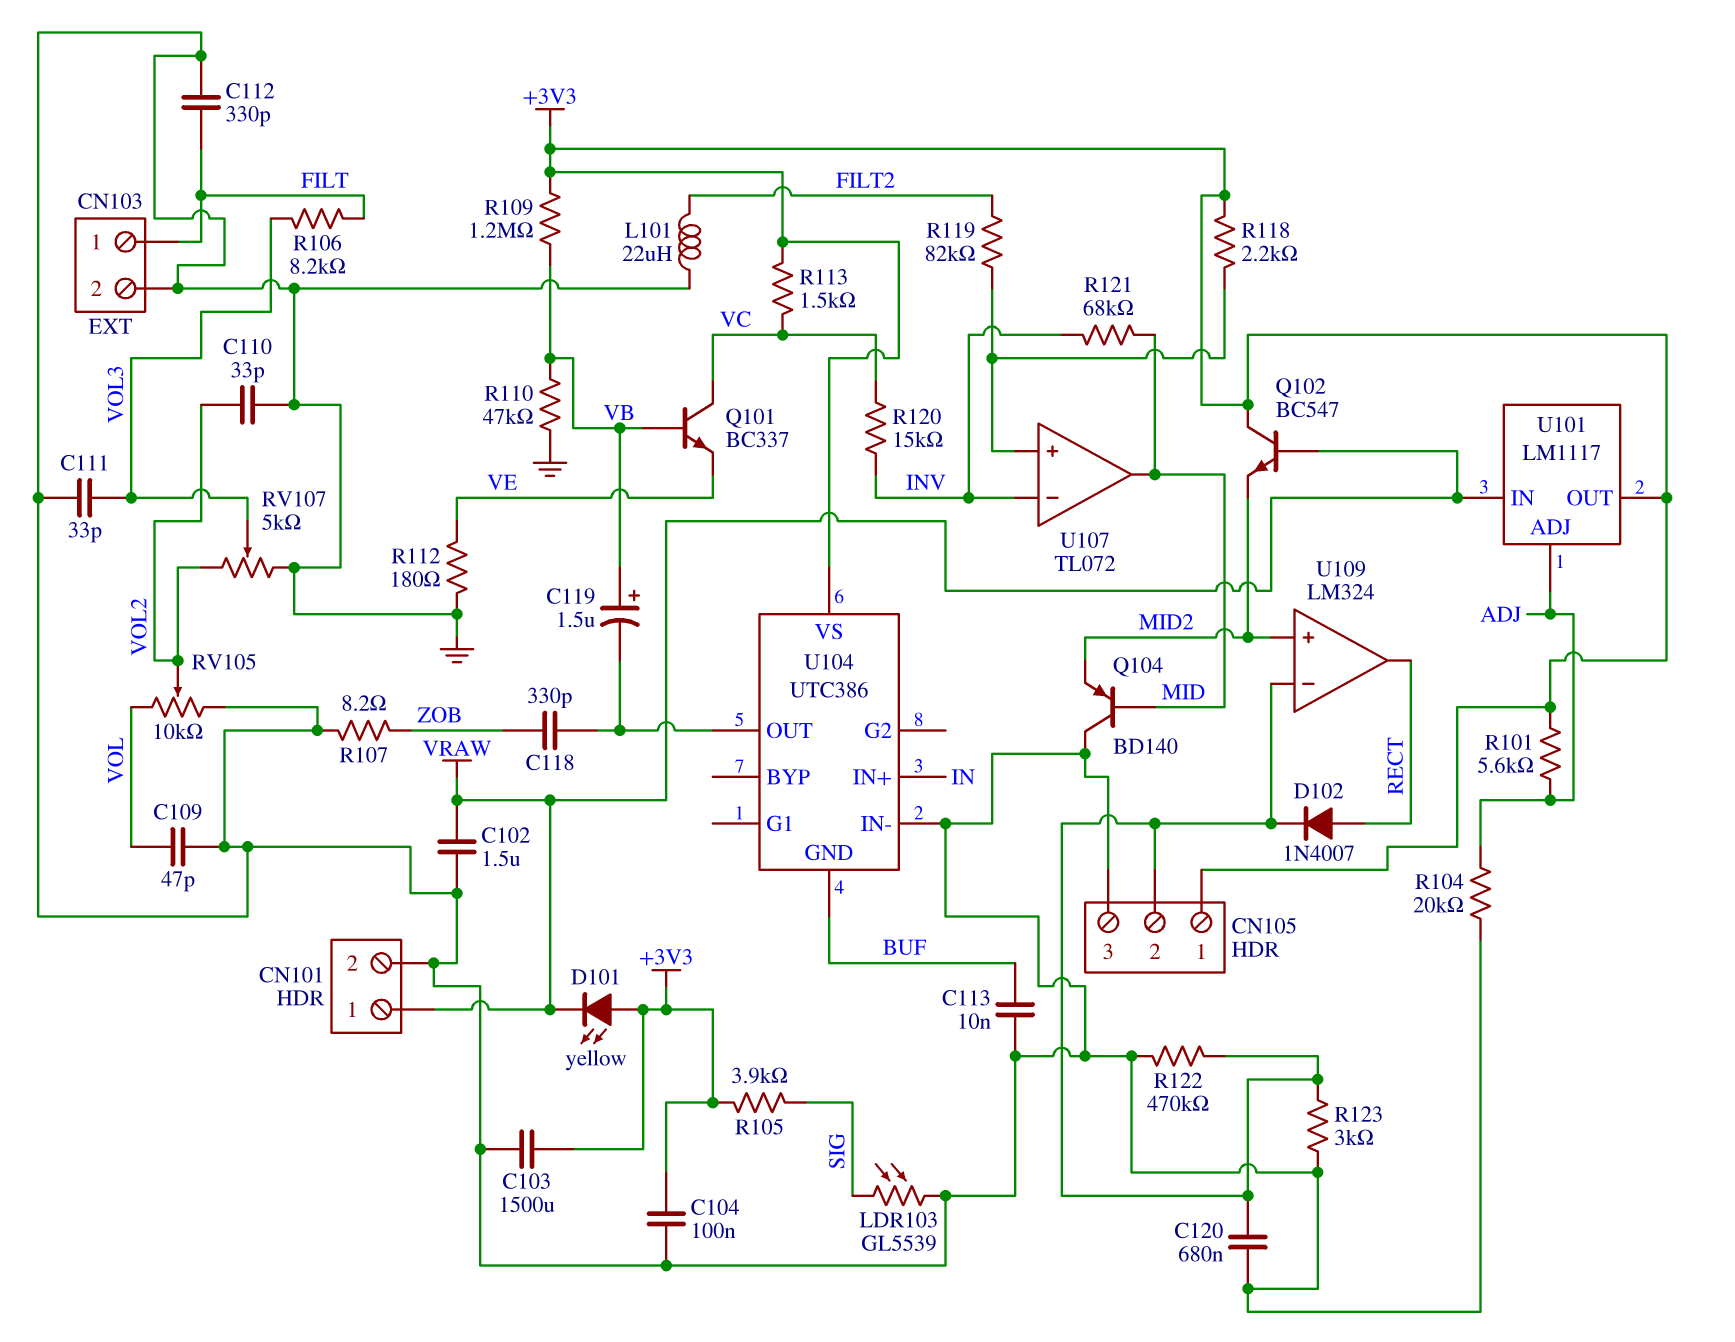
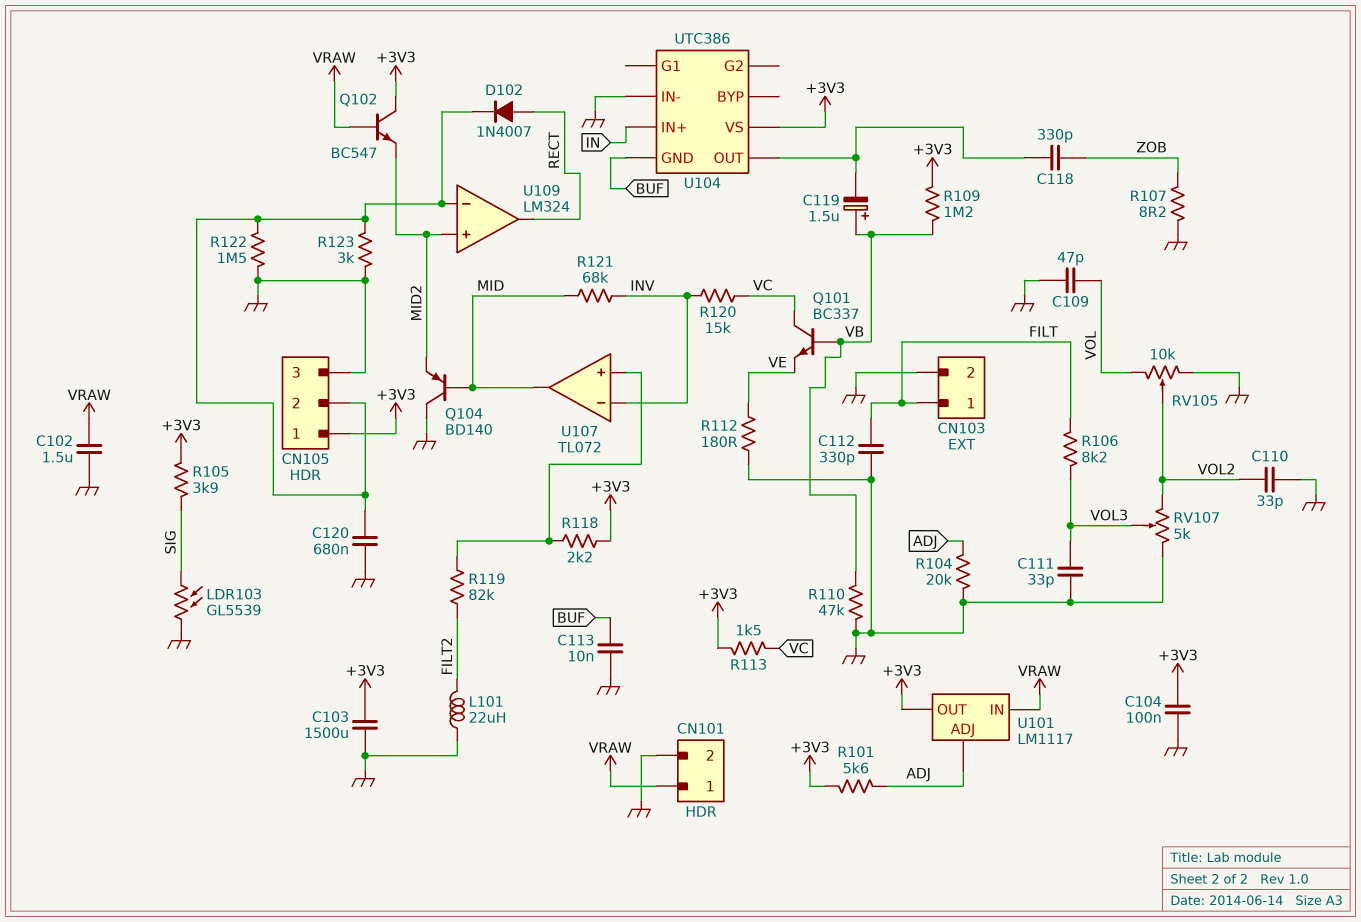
D101: LED yellow (A +3V3, K VRAW) -> none
R122: 470k (CN105/2, GND) -> 1.5M (CN105/2, GND)

